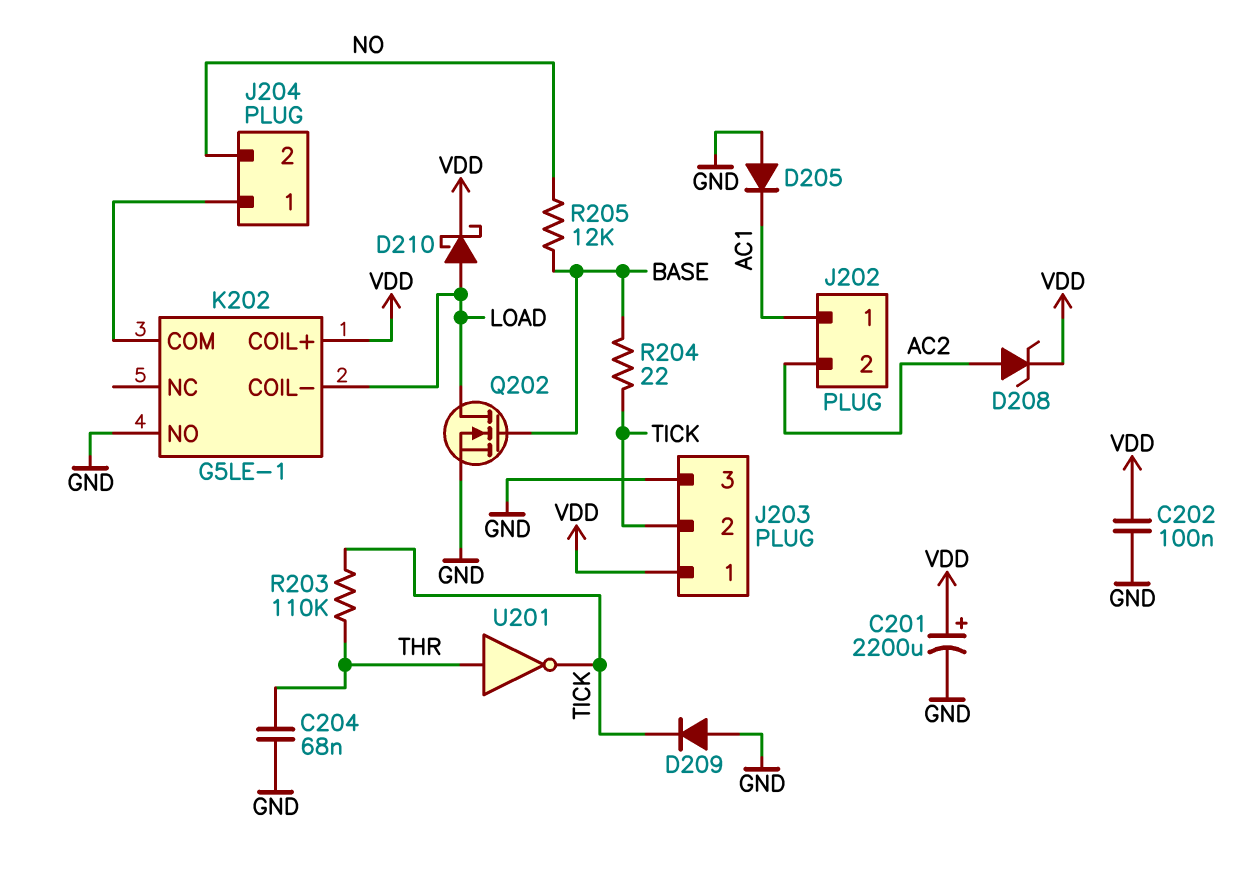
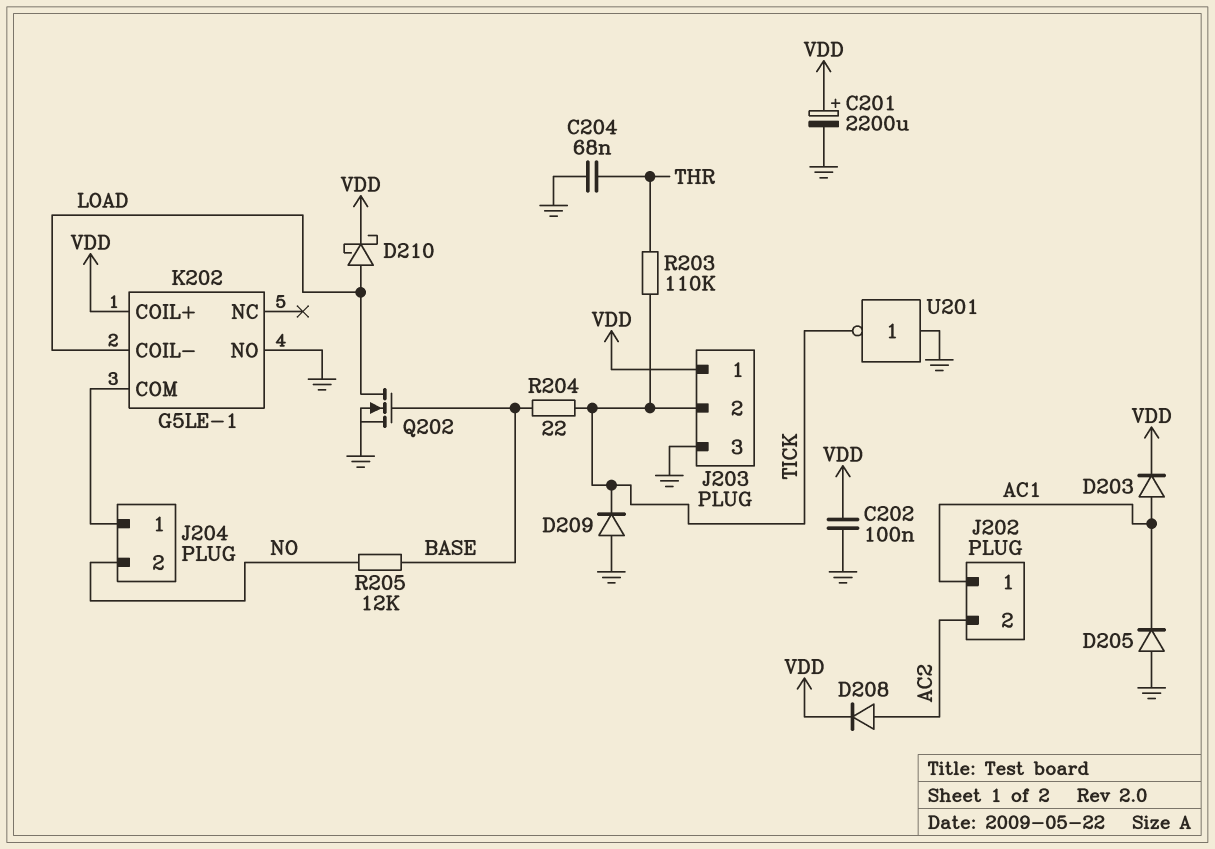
D203: none -> diode (A AC1, K VDD)
D208: zener (A AC2, K VDD) -> diode (A AC2, K VDD)
U201: NOT (in THR, out TICK) -> NOT (in GND, out TICK)

